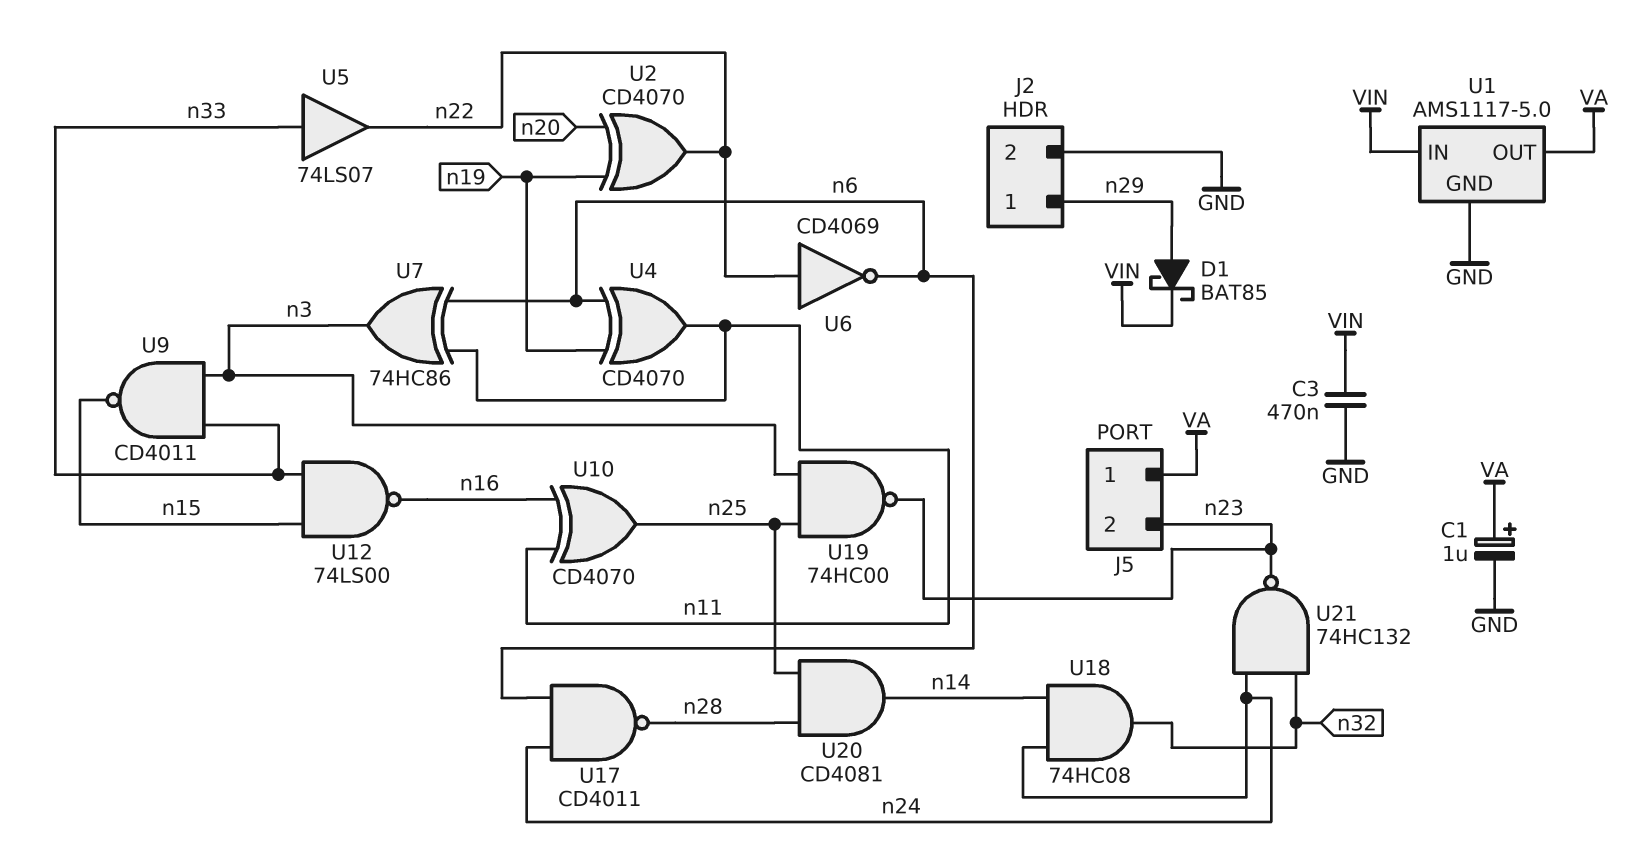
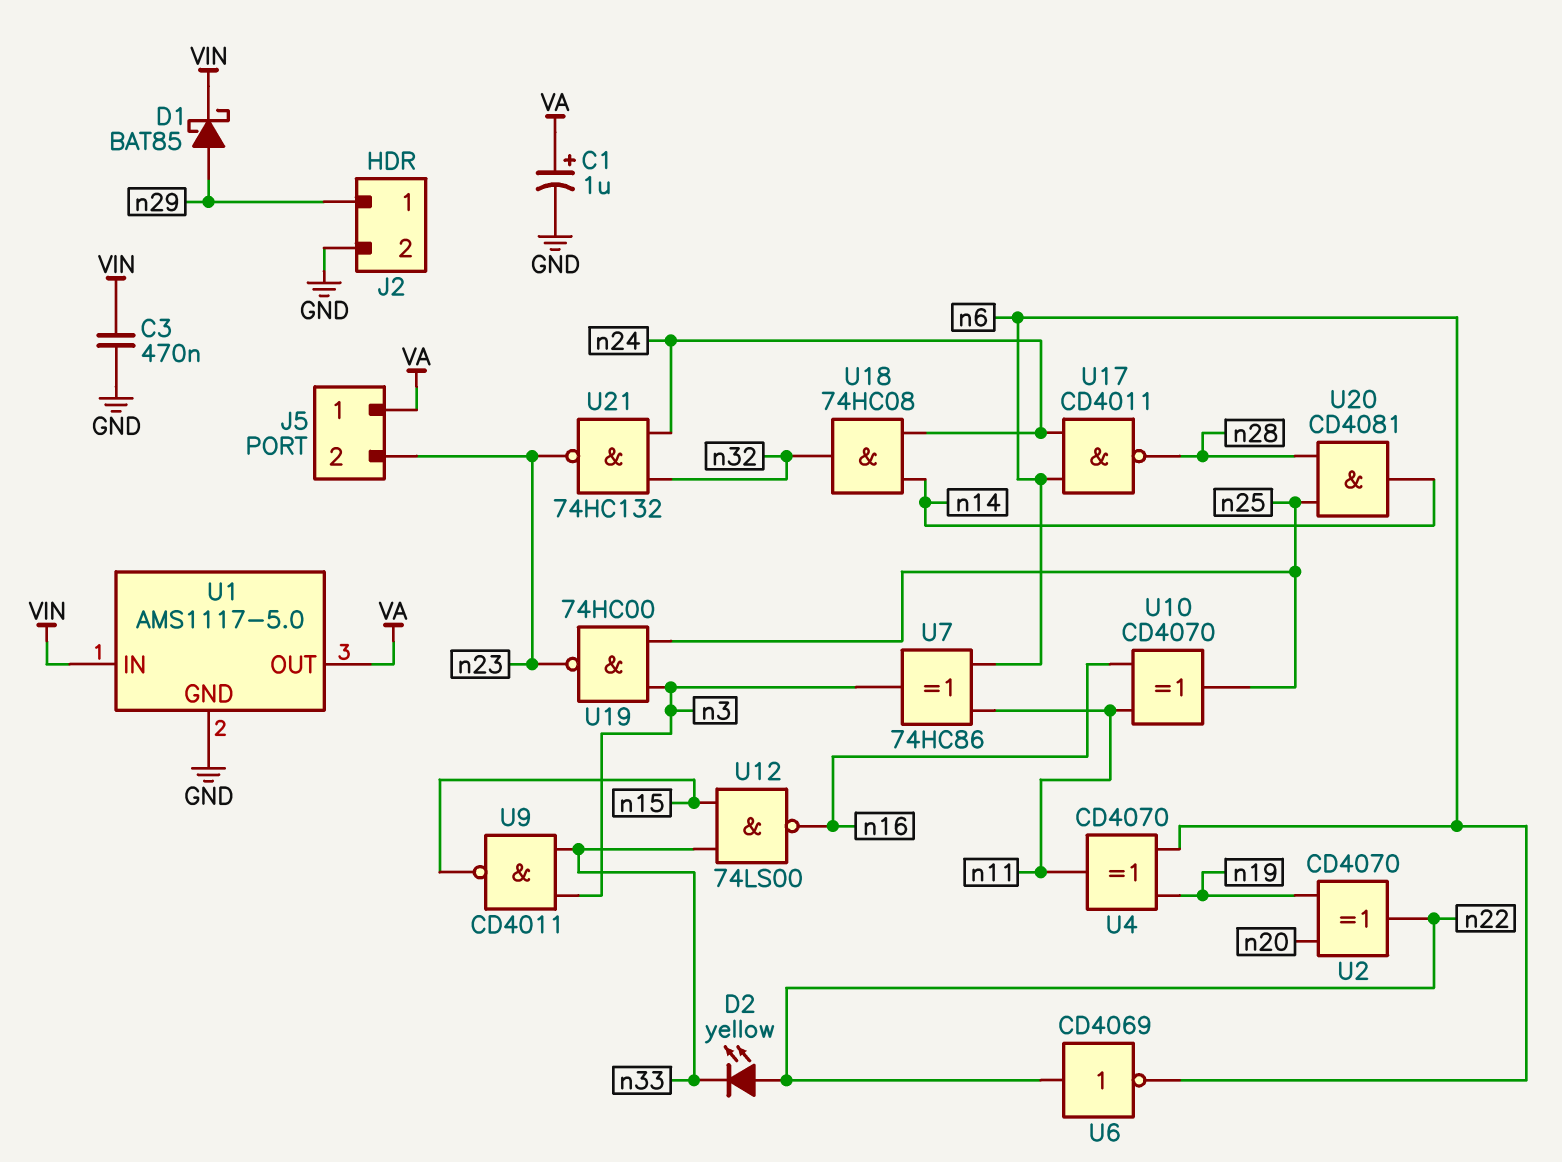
D2: none -> LED yellow (A n22, K n33)
U5: buffer 74LS07 (in n33, out n22) -> none

